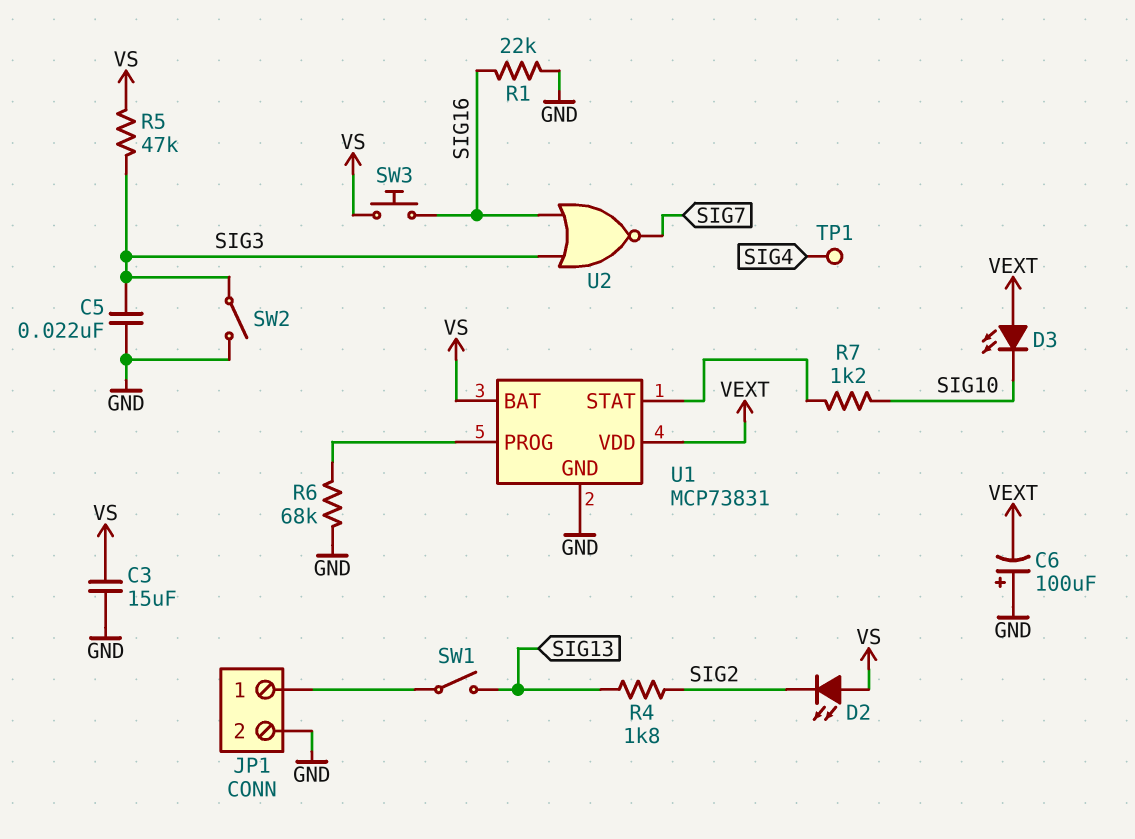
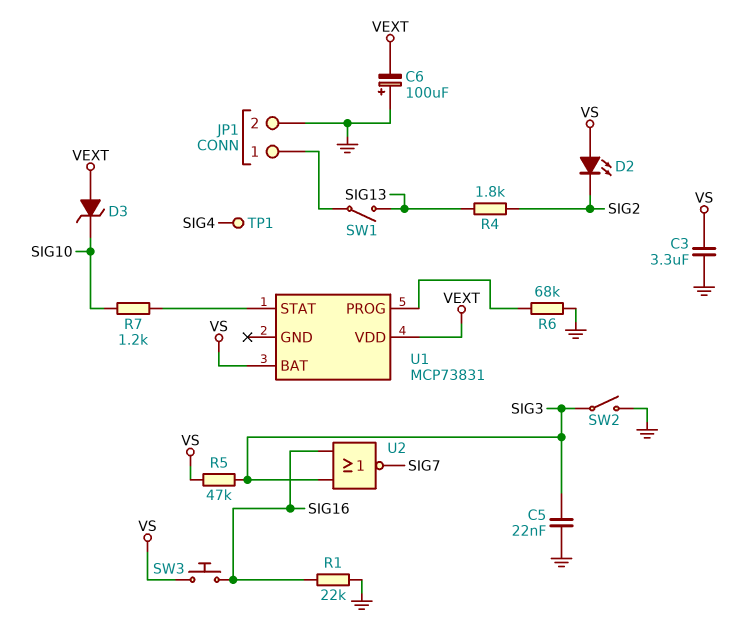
C3: 15uF (GND, VS) -> 3.3uF (GND, VS)
D3: LED (A VEXT, K SIG10) -> zener (A VEXT, K SIG10)
U1 pin GND: GND -> none

